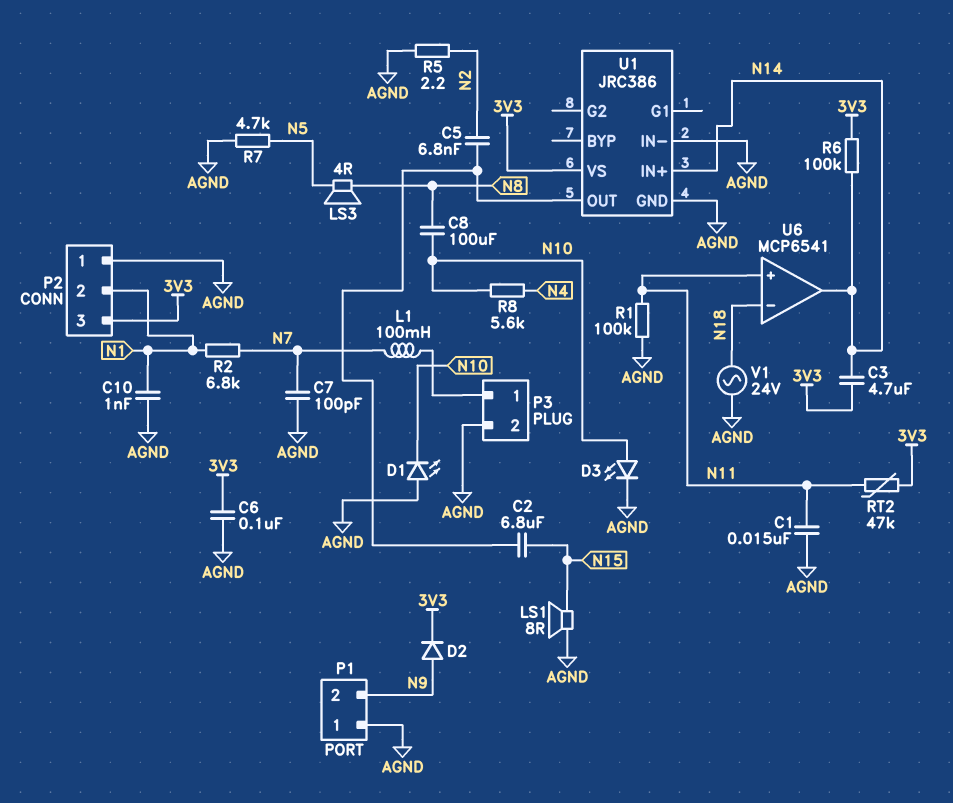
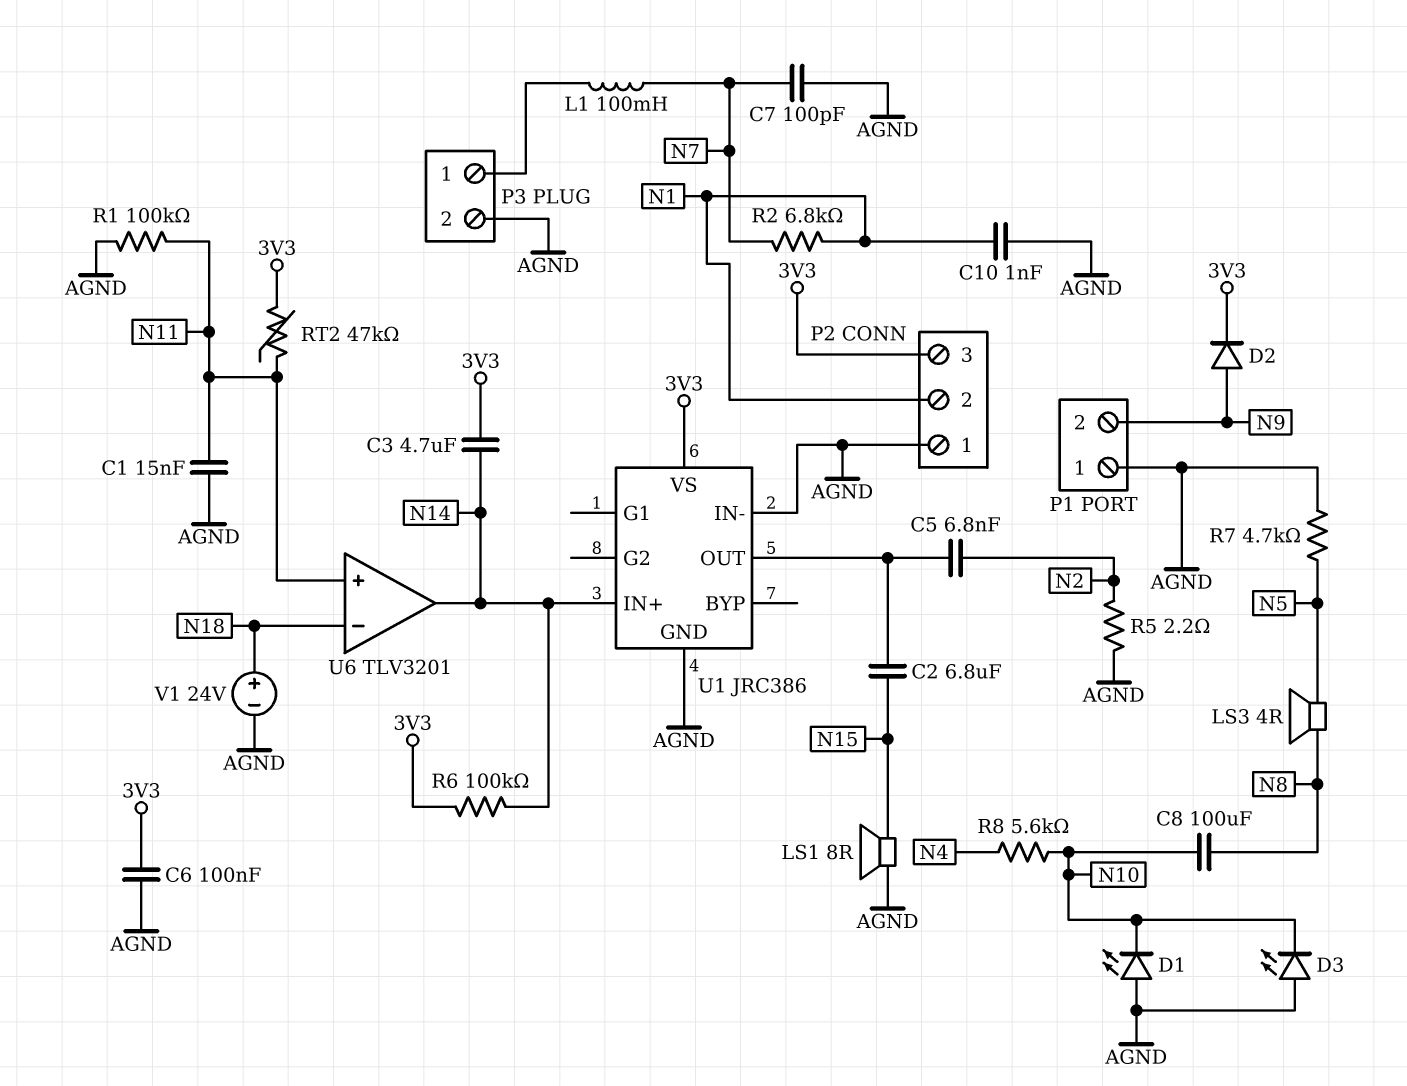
D3: LED (A N10, K AGND) -> LED (A AGND, K N10)
U6: MCP6541 -> TLV3201
V1: AC 24V (AGND, N18) -> 24V (plus N18, minus AGND)

